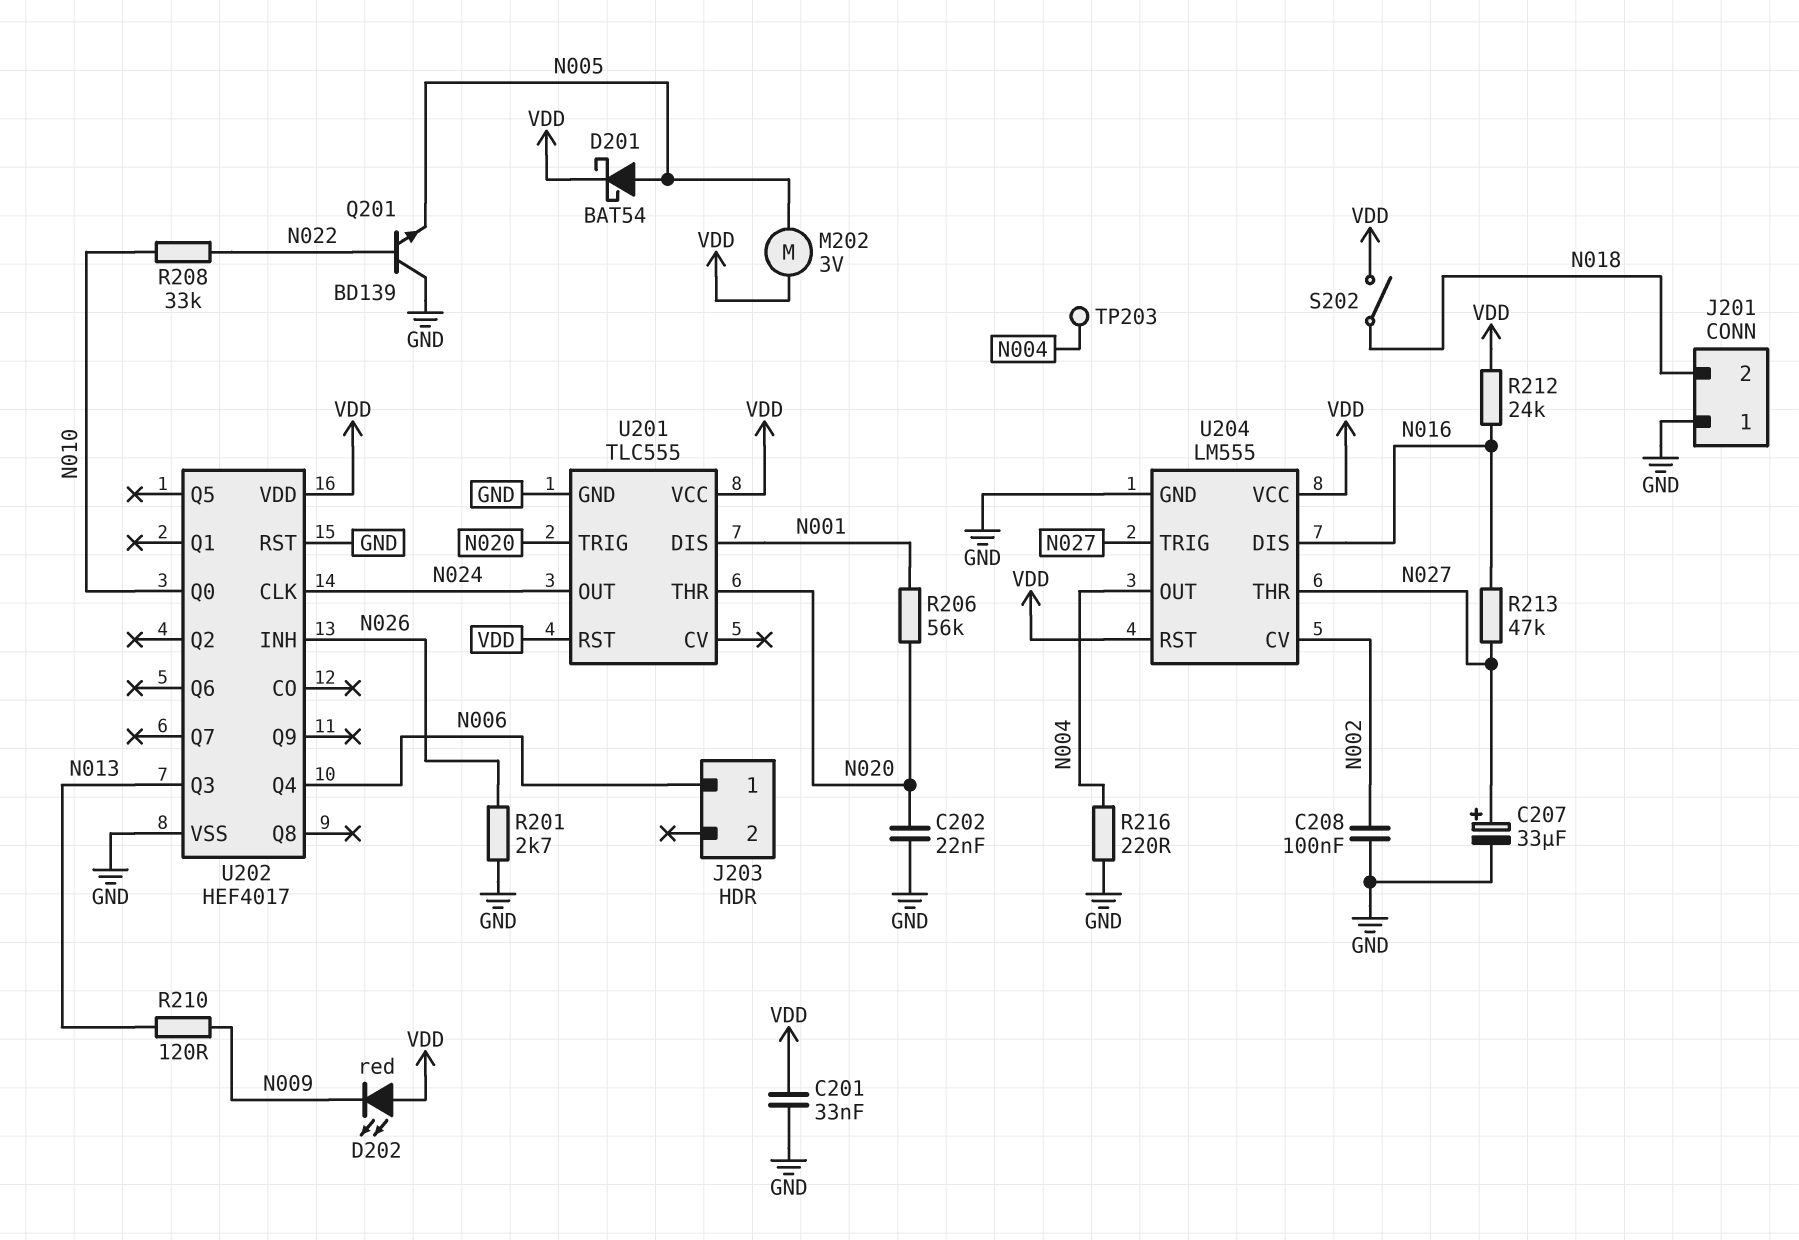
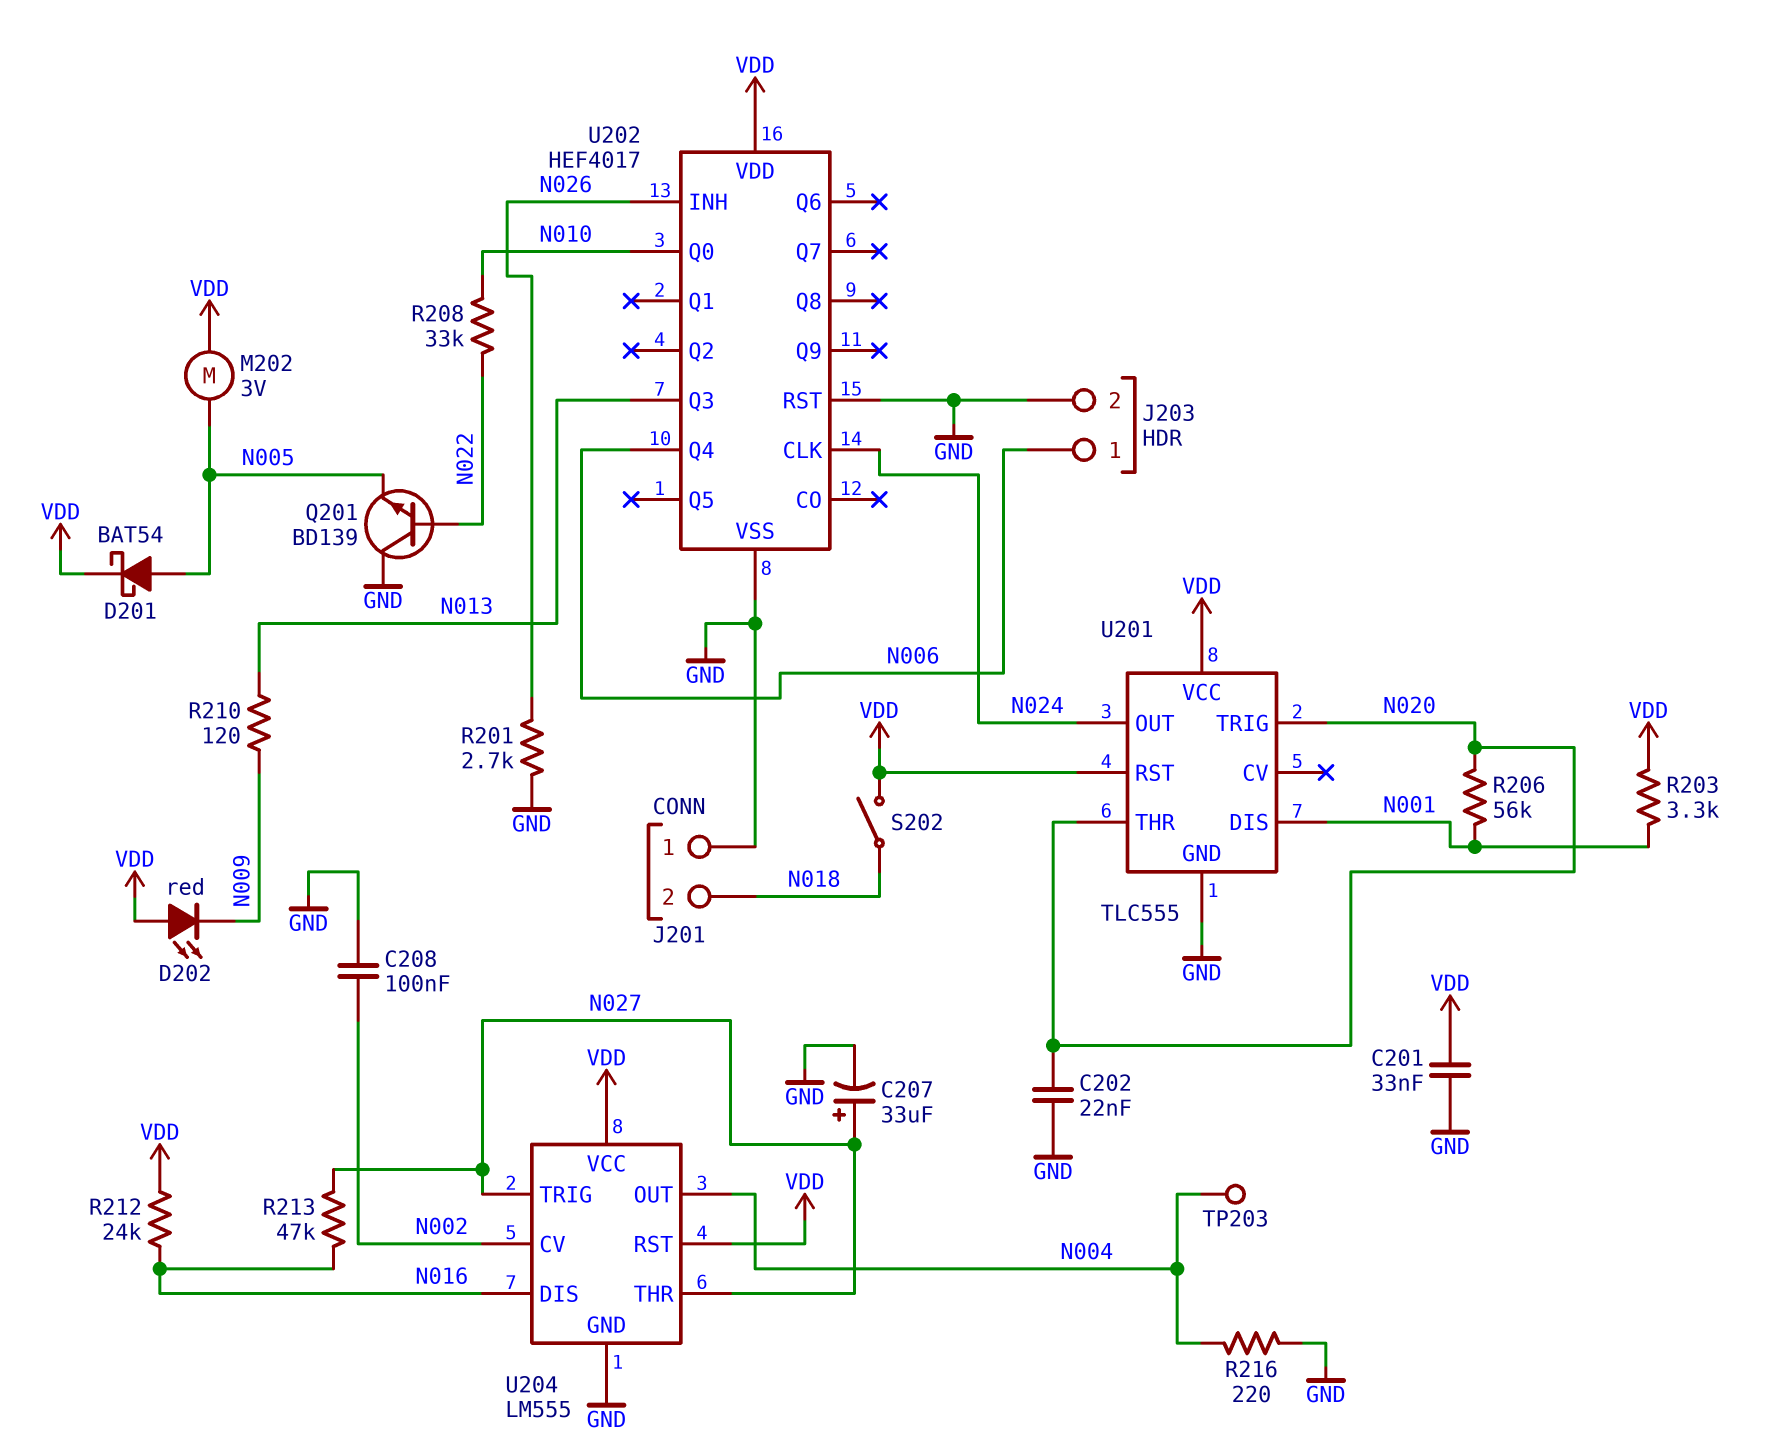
J203 pin 2: none -> GND
R203: none -> 3.3k (N001, VDD)

